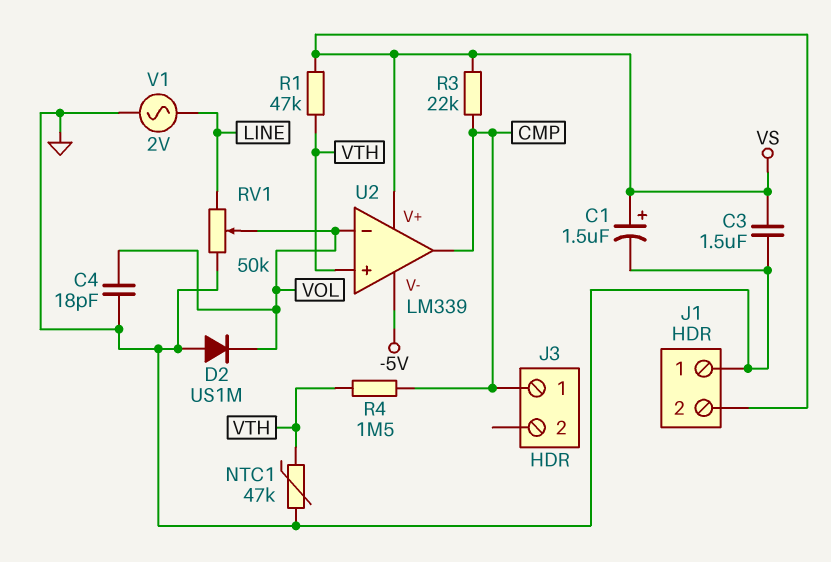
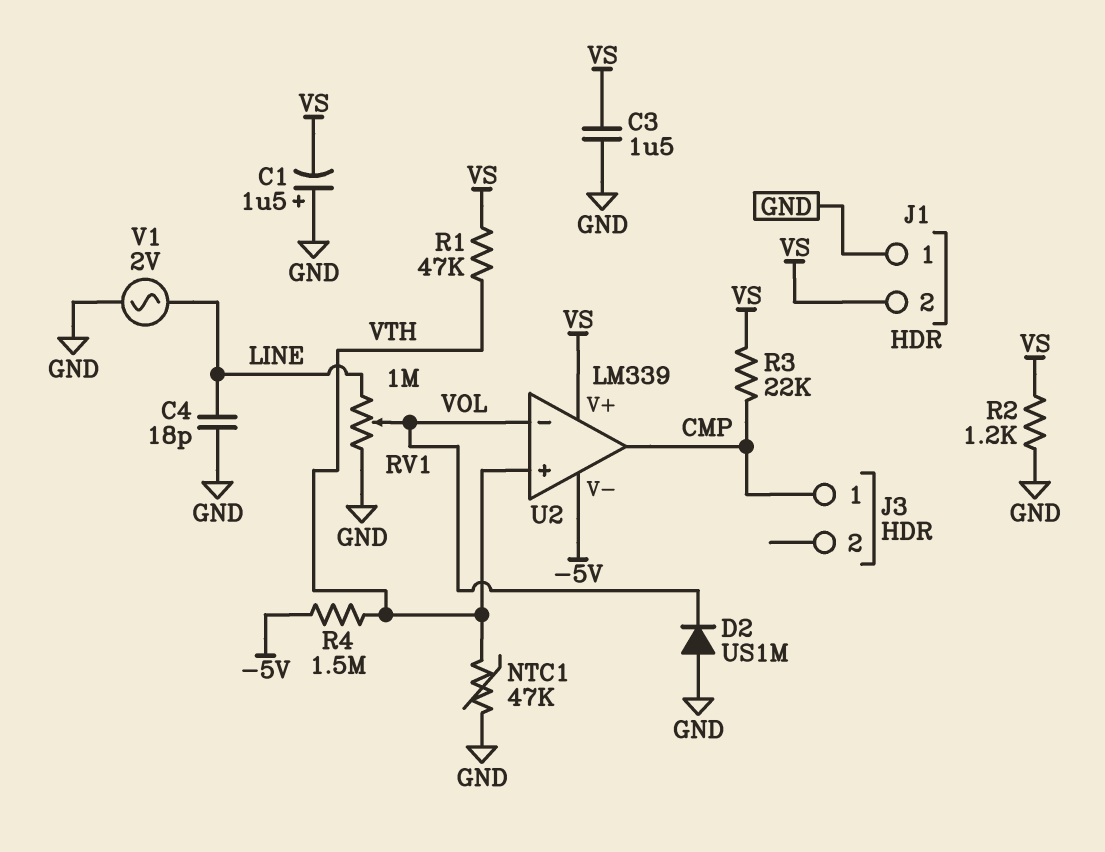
C1: 1.5uF (plus VS, minus GND) -> 1.5uF (plus GND, minus VS)
C4: 18pF (GND, VOL) -> 18pF (GND, LINE)
R2: none -> 1.2k (GND, VS)
R4: 1.5M (CMP, VTH) -> 1.5M (-5V, VTH)
RV1: 50k (GND, LINE, wiper VOL) -> 1M (GND, LINE, wiper VOL)

